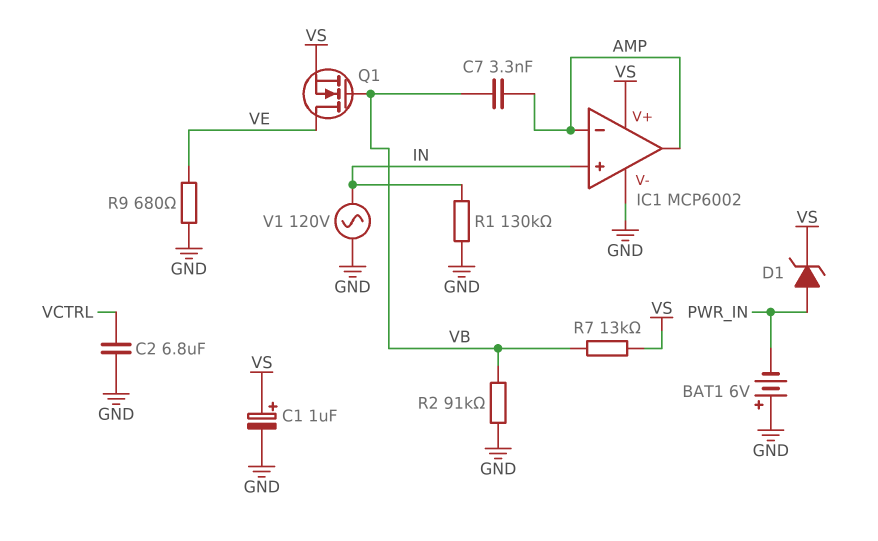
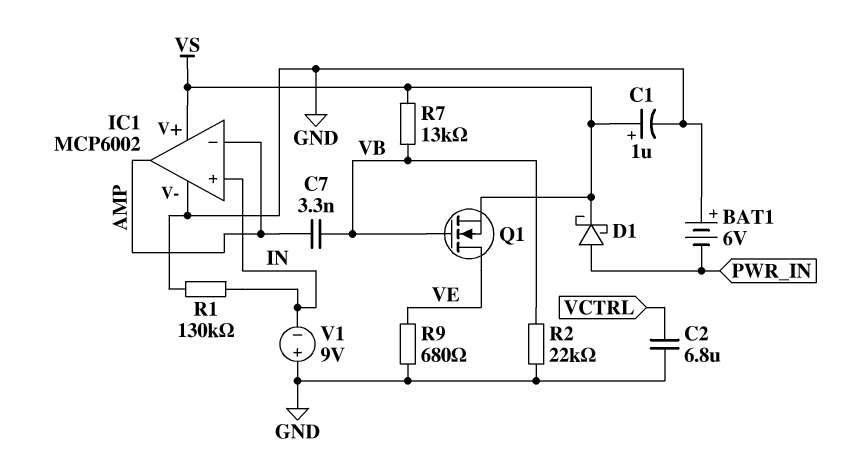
D1: zener (A PWR_IN, K VS) -> schottky (A PWR_IN, K VS)
R2: 91k (GND, VB) -> 22k (GND, VB)
V1: AC 120V (GND, IN) -> 9V (plus GND, minus IN)

